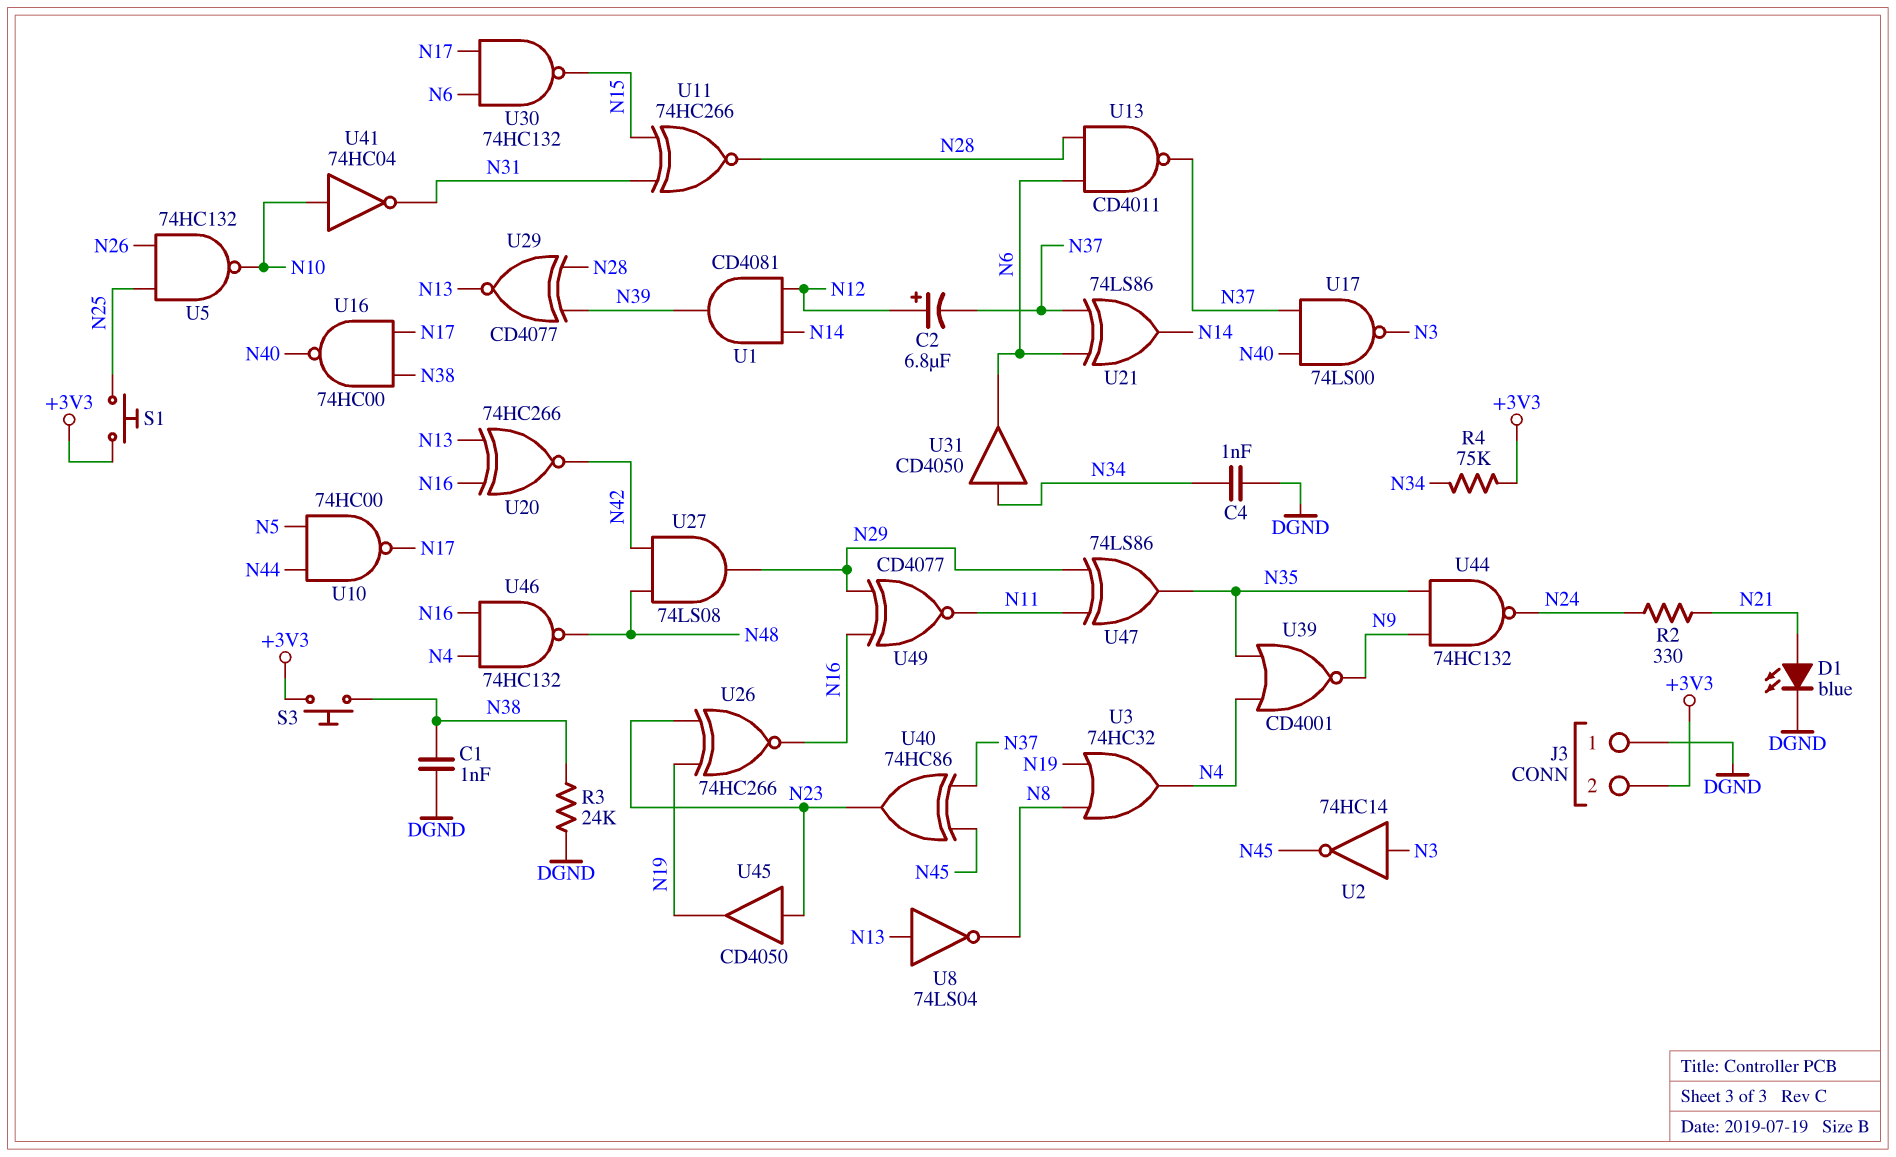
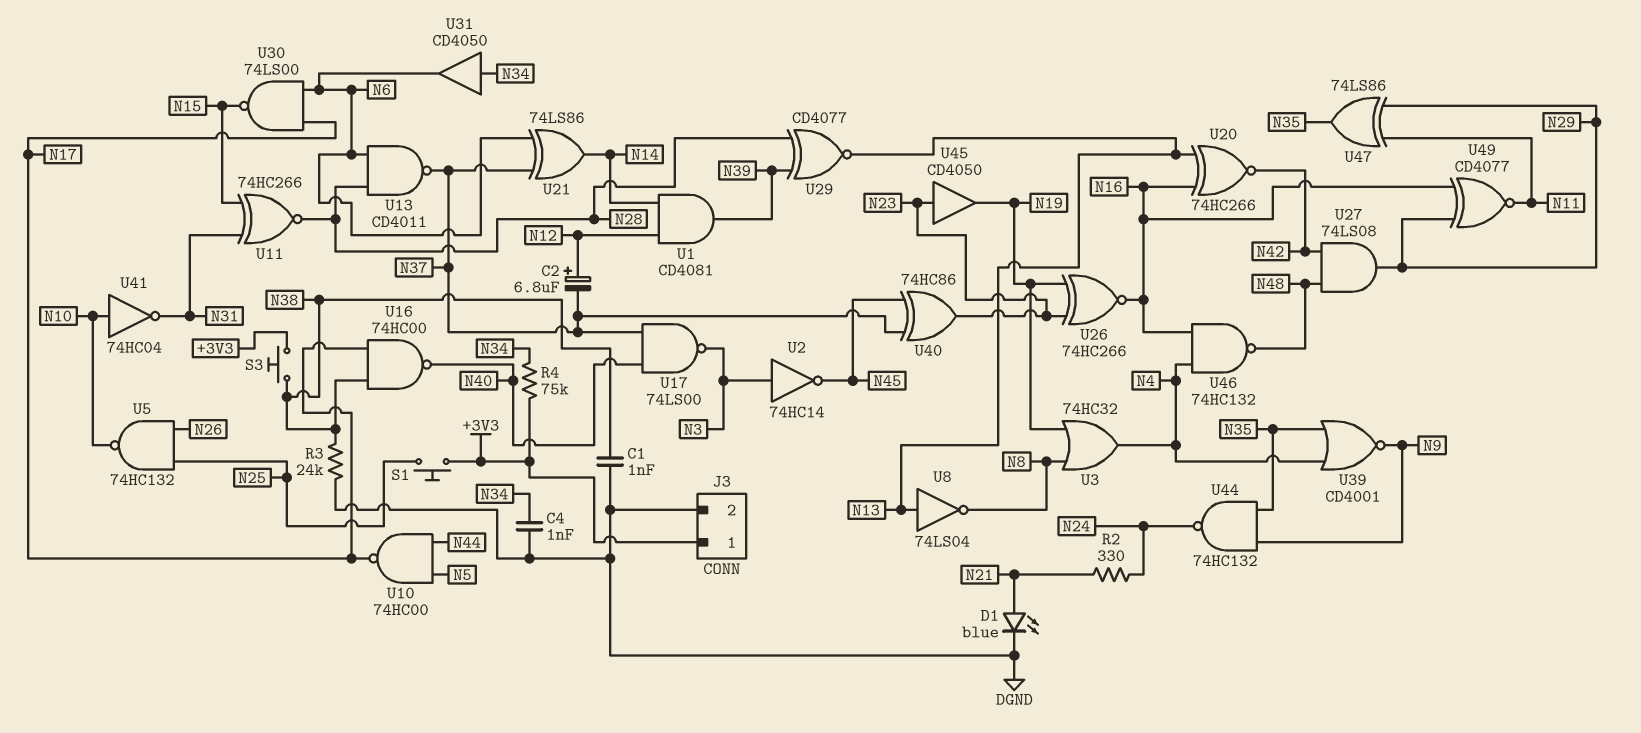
J3 pin 1: DGND -> +3V3
J3 pin 2: +3V3 -> DGND
U30: NAND 74HC132 (in N6, in N17, out N15) -> NAND 74LS00 (in N6, in N17, out N15)

